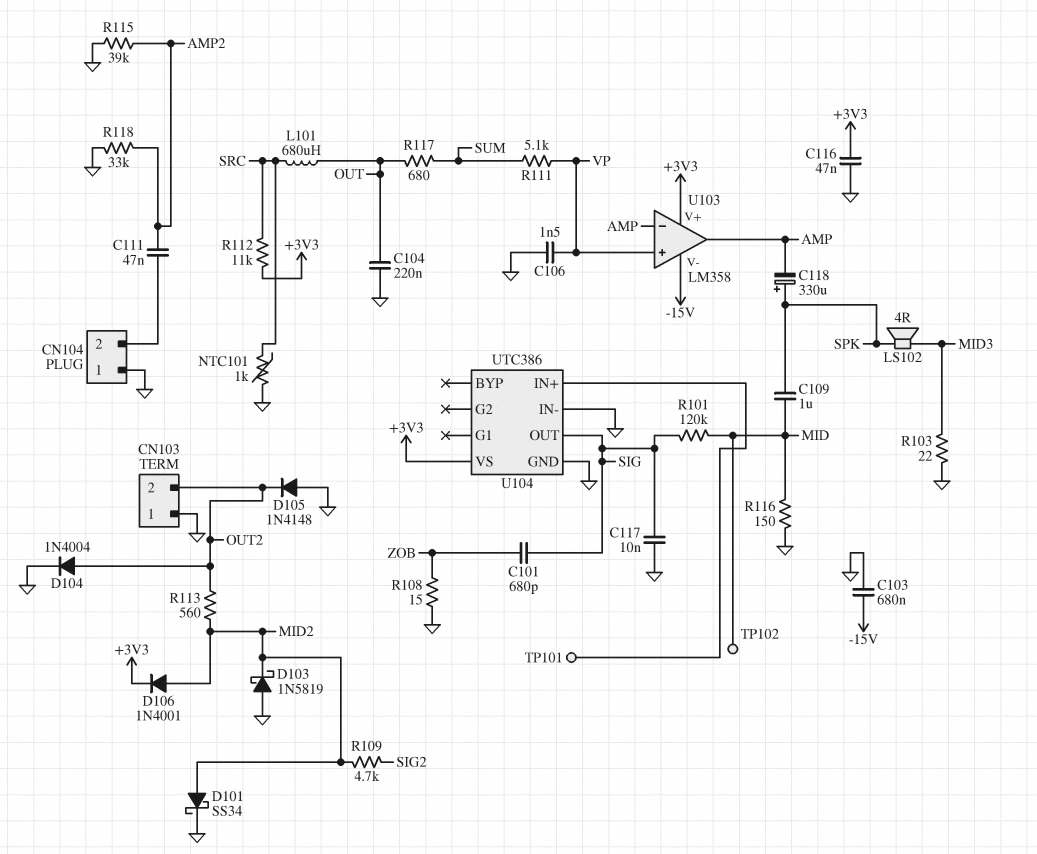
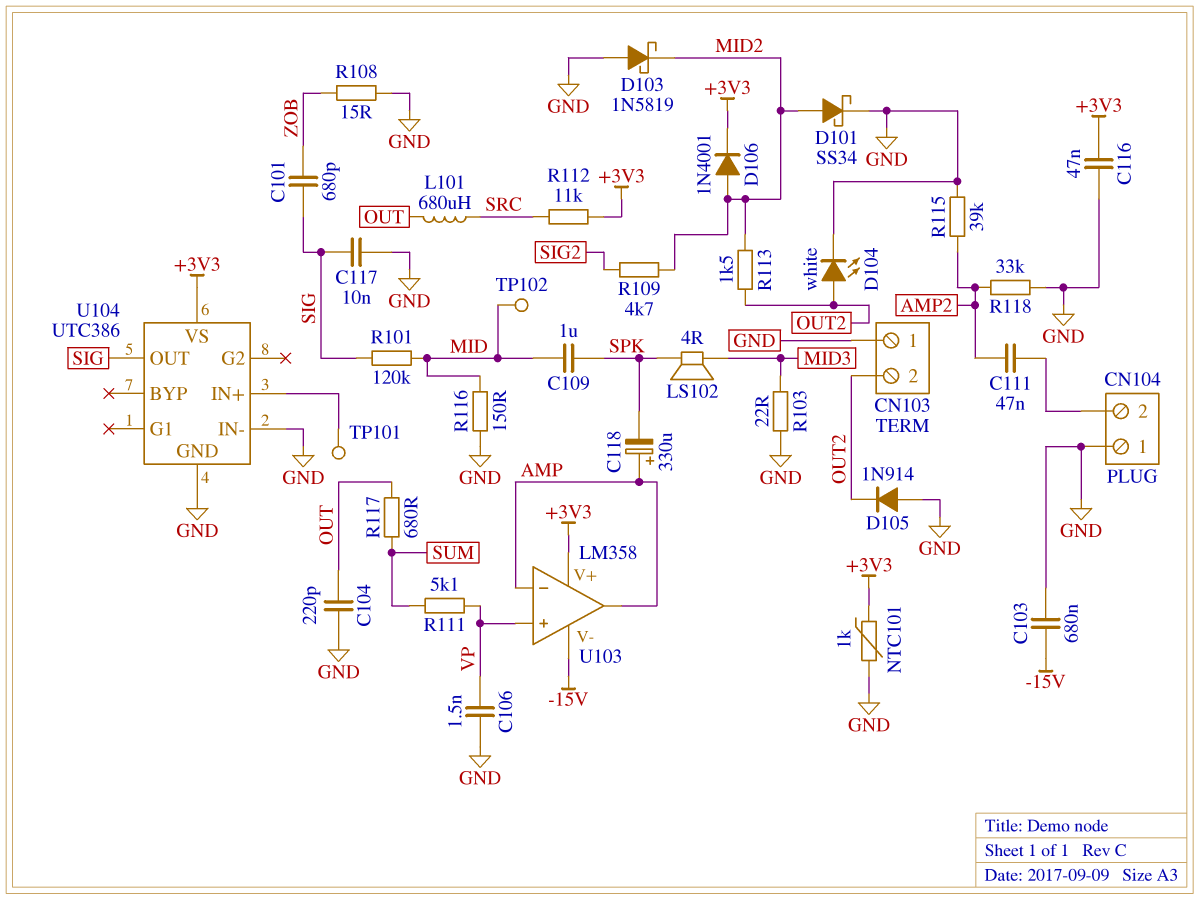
C104: 220nF (GND, OUT) -> 220pF (GND, OUT)
C118: 330uF (plus SPK, minus AMP) -> 330uF (plus AMP, minus SPK)
D104: diode 1N4004 (A OUT2, K GND) -> LED white (A OUT2, K GND)
D105: diode 1N4148 (A GND, K OUT2) -> diode 1N914 (A GND, K OUT2)
NTC101: 1k (GND, SRC) -> 1k (+3V3, GND)
R113: 560 (MID2, OUT2) -> 1.5k (MID2, OUT2)

